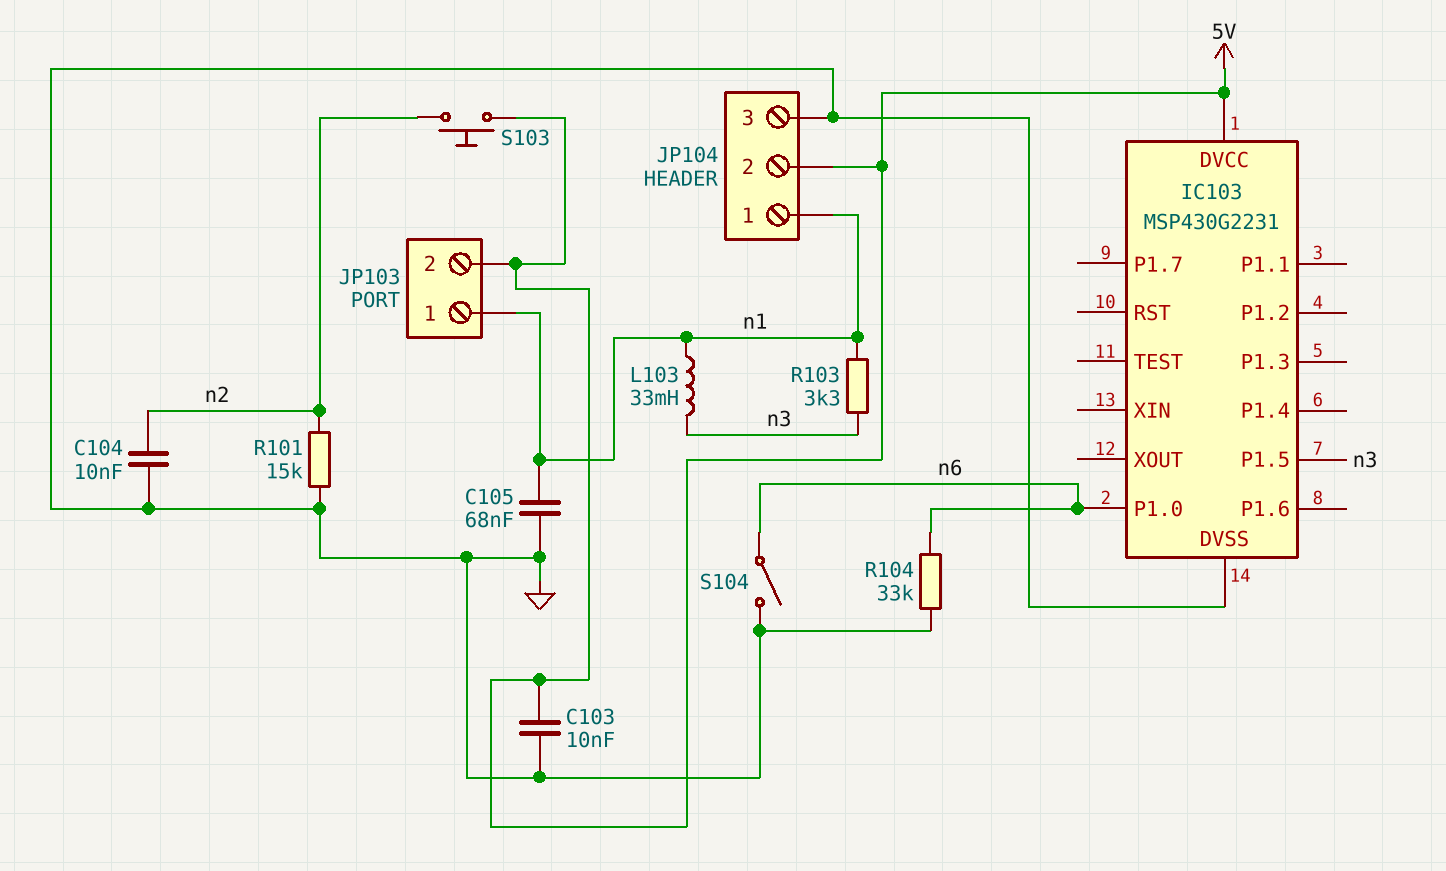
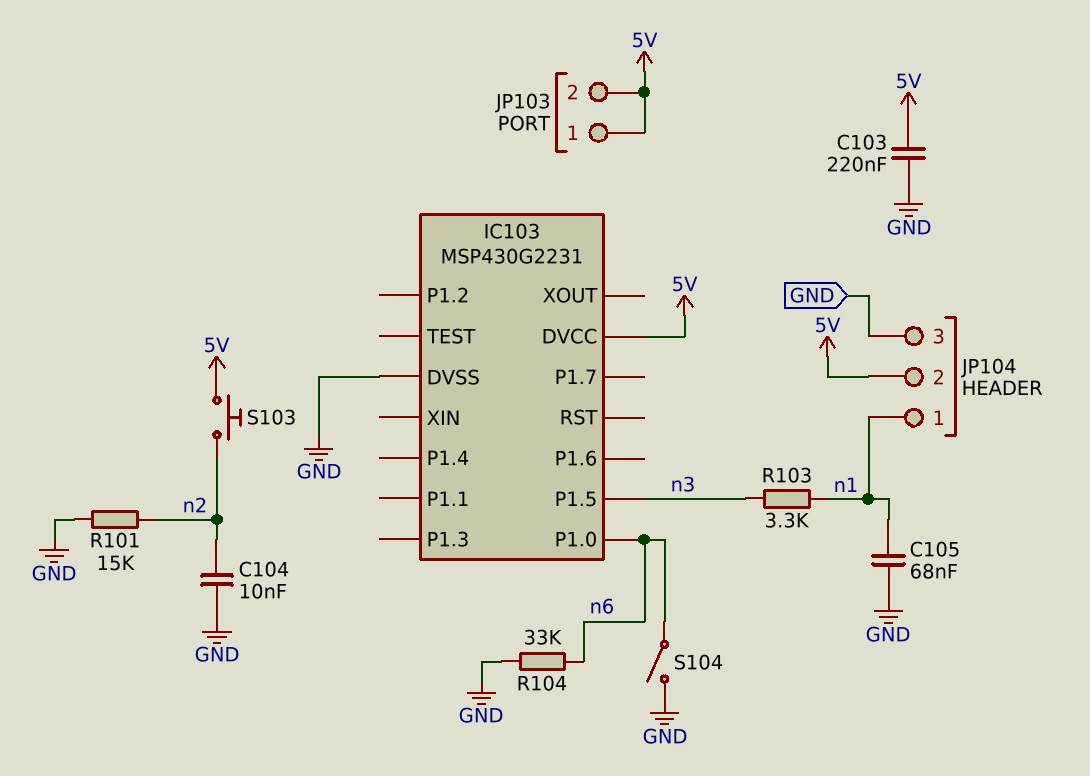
C103: 10nF (5V, GND) -> 220nF (5V, GND)
JP103 pin 1: n1 -> 5V
L103: 33mH (n1, n3) -> none

